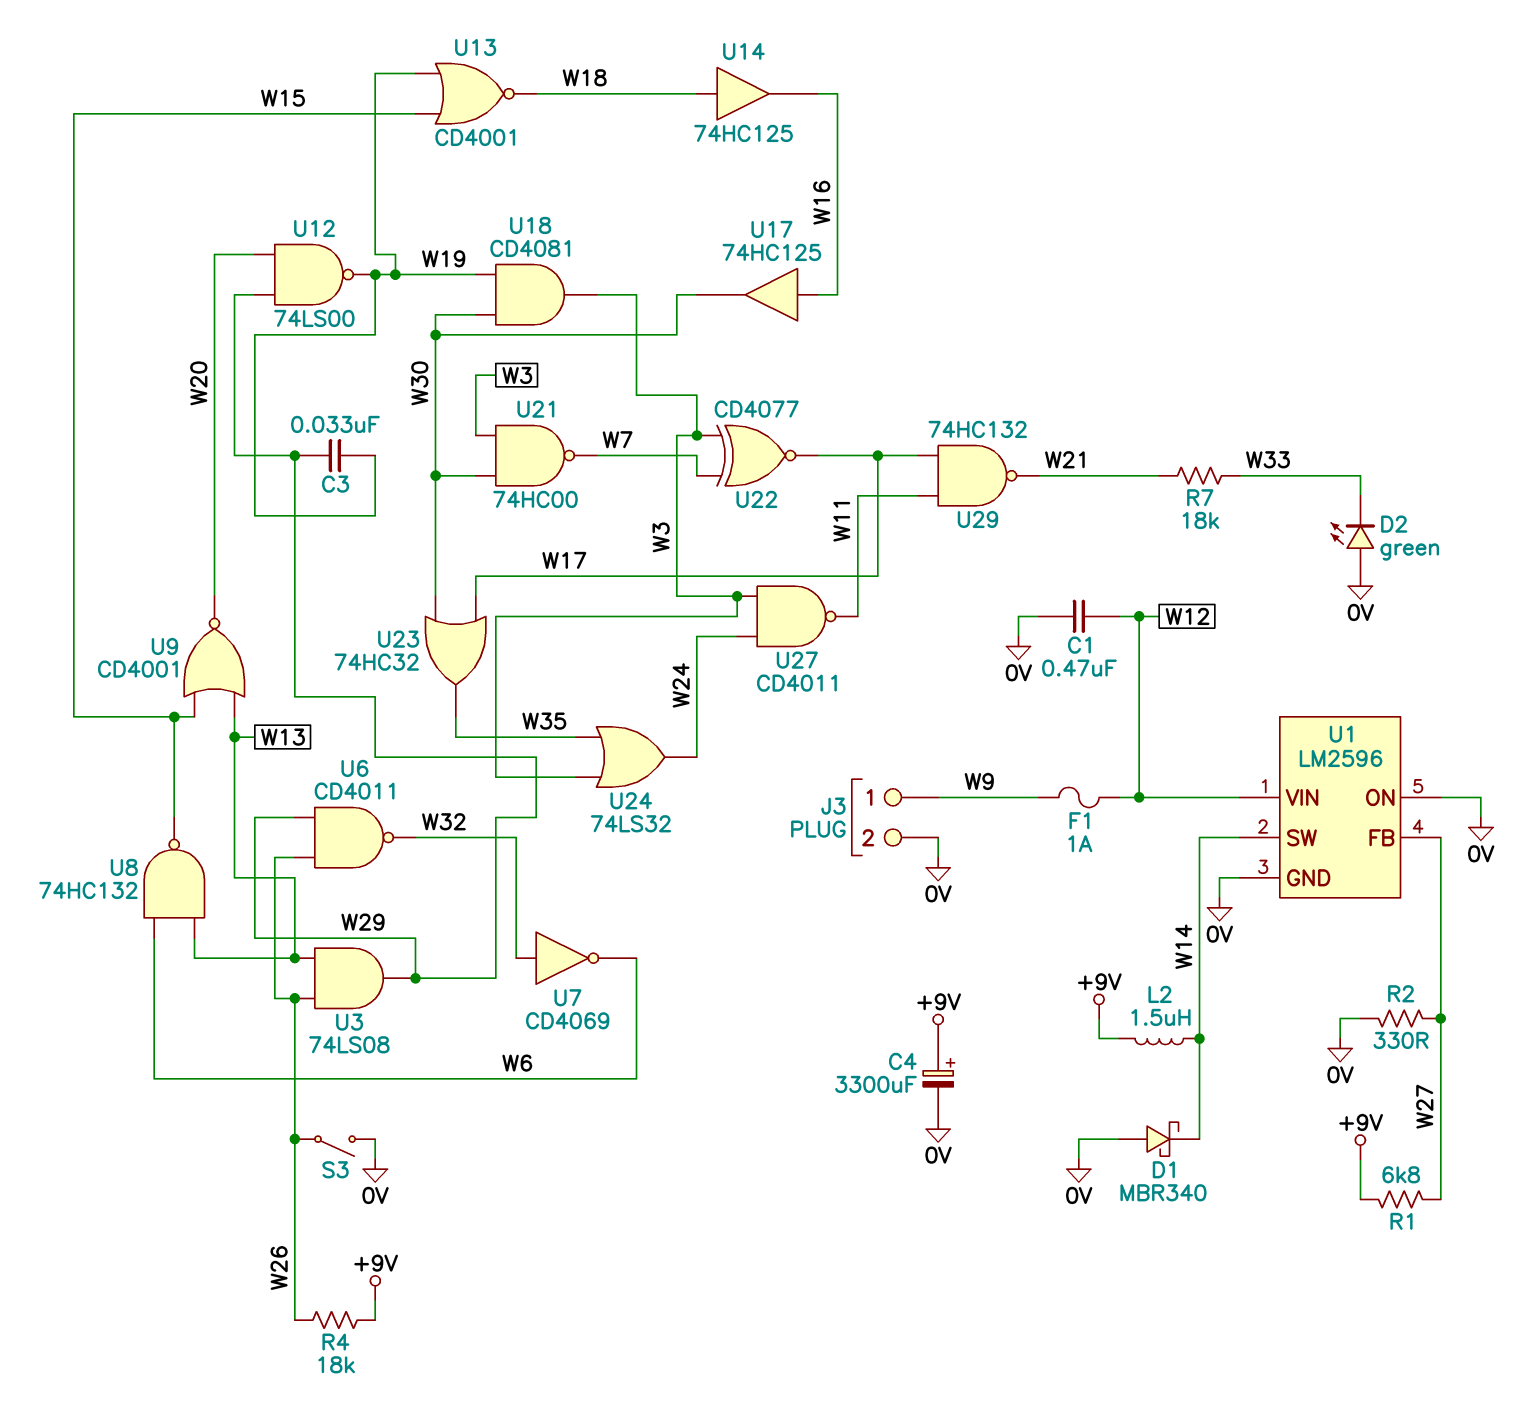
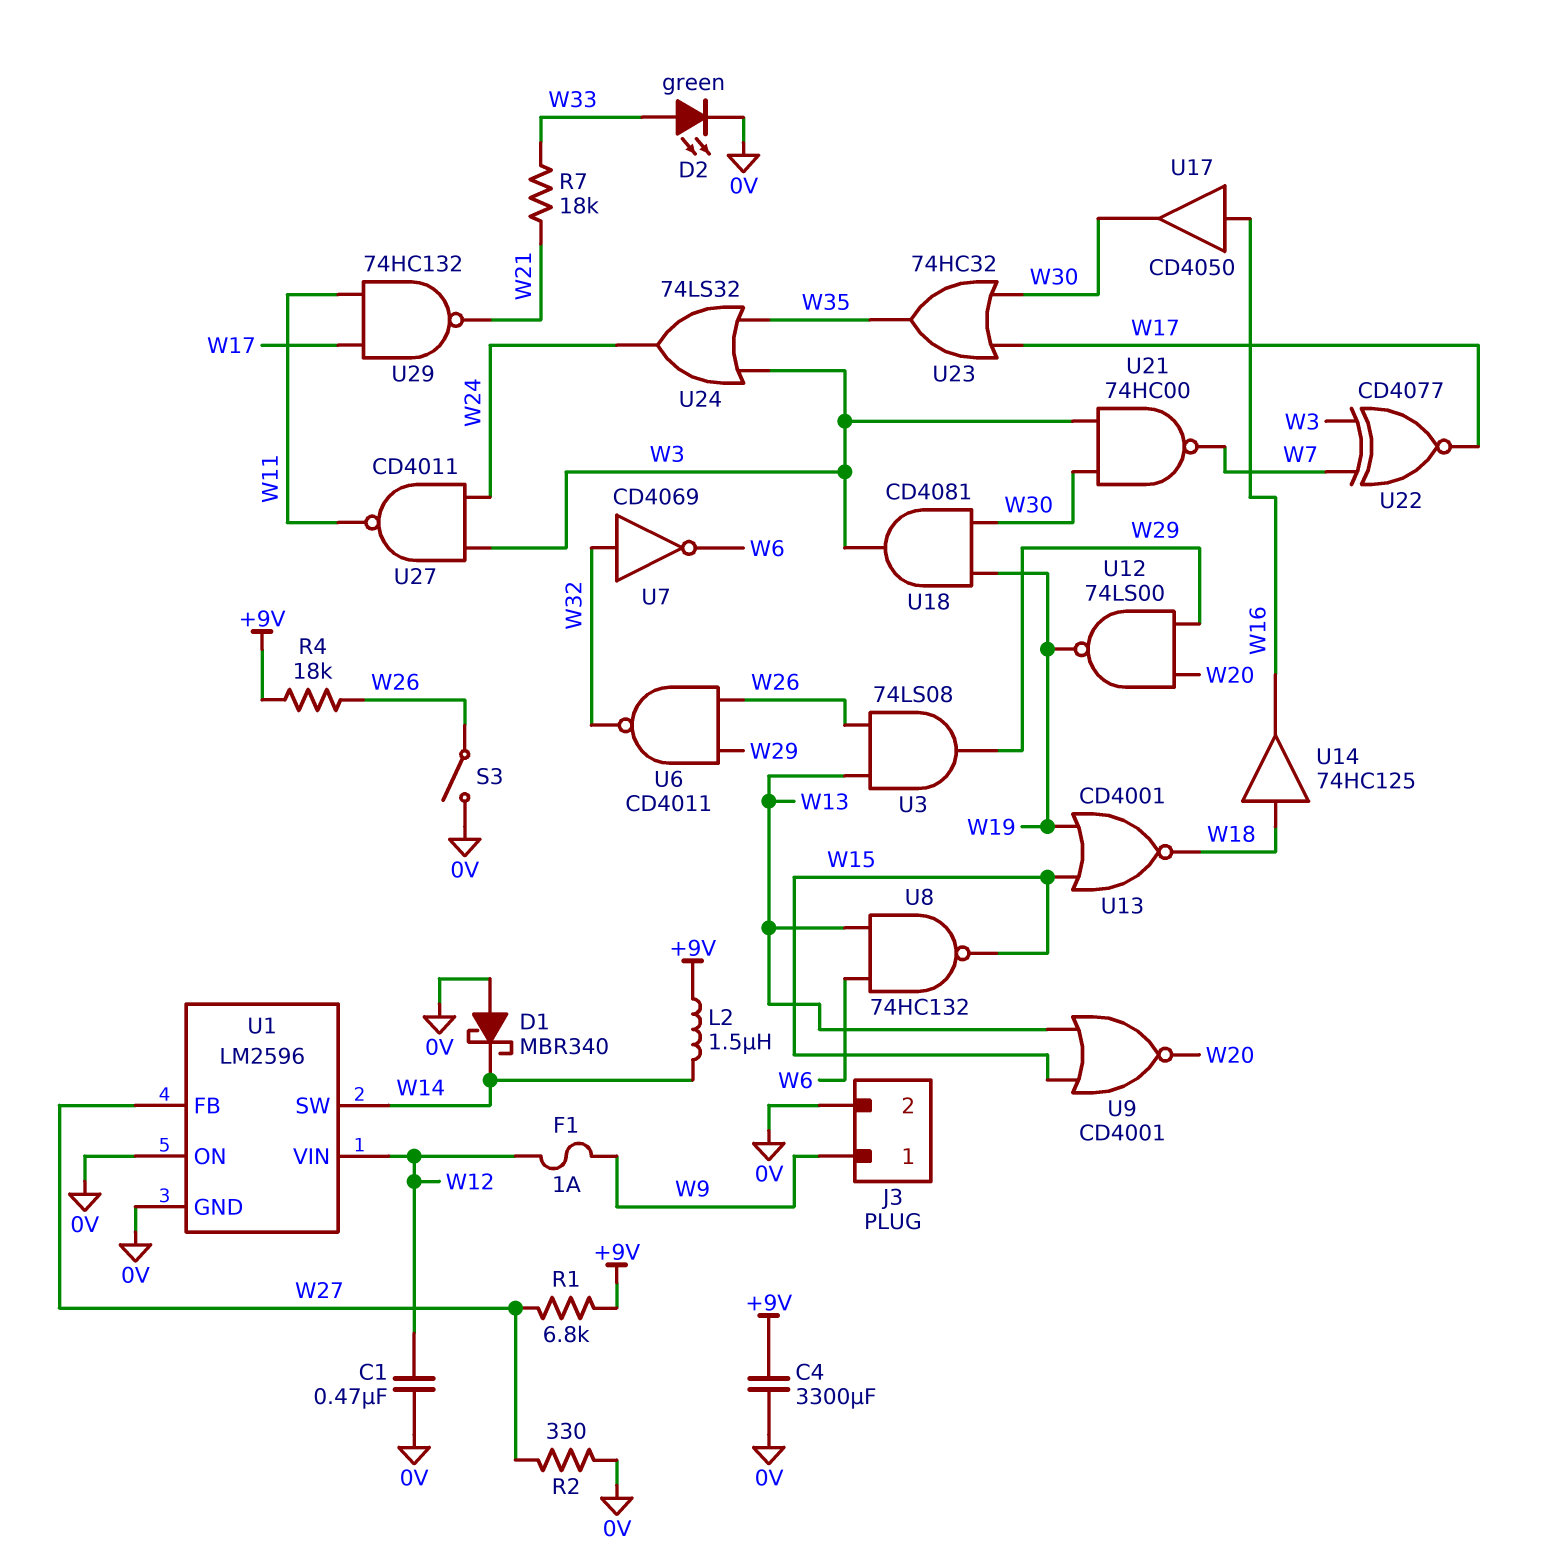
C3: 33nF (W19, W29) -> none
C4: 3300uF (plus +9V, minus 0V) -> 3300uF (+9V, 0V)
D2: LED green (A 0V, K W33) -> LED green (A W33, K 0V)
U17: buffer 74HC125 (in W16, out W30) -> buffer CD4050 (in W16, out W30)

